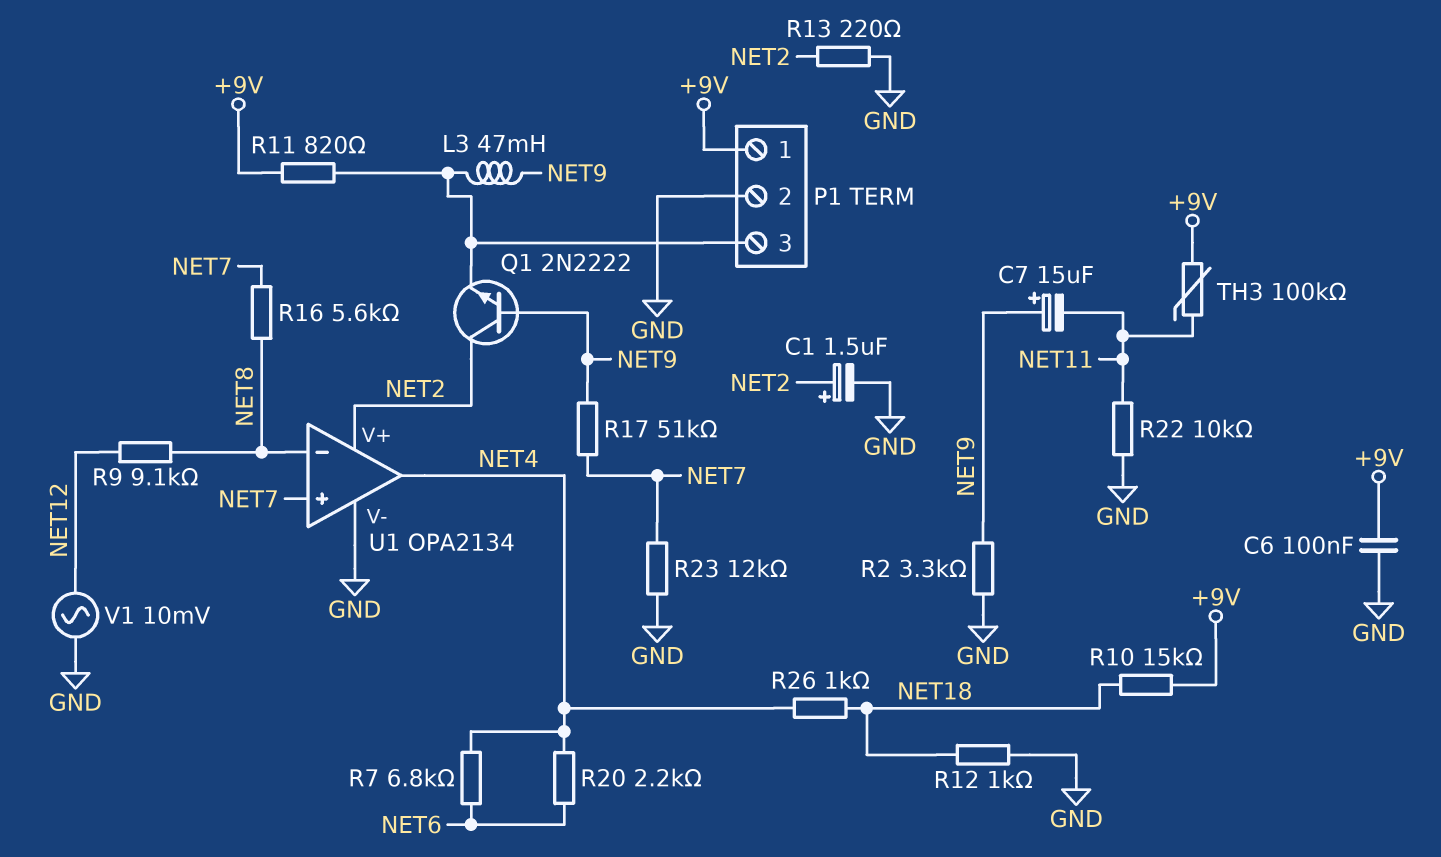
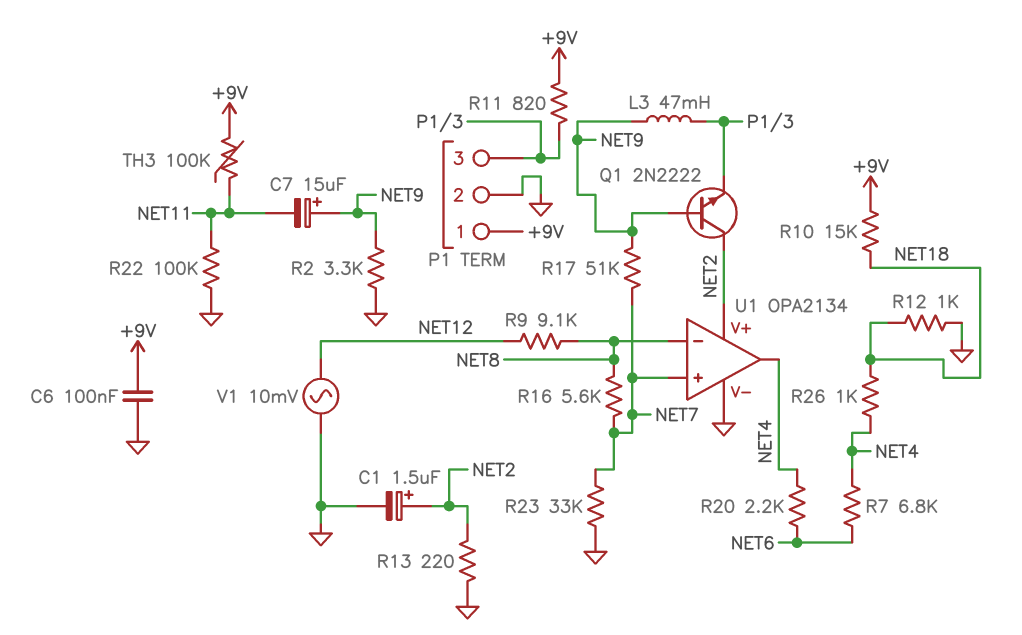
R22: 10k (GND, NET11) -> 100k (GND, NET11)
R23: 12k (GND, NET7) -> 33k (GND, NET7)

